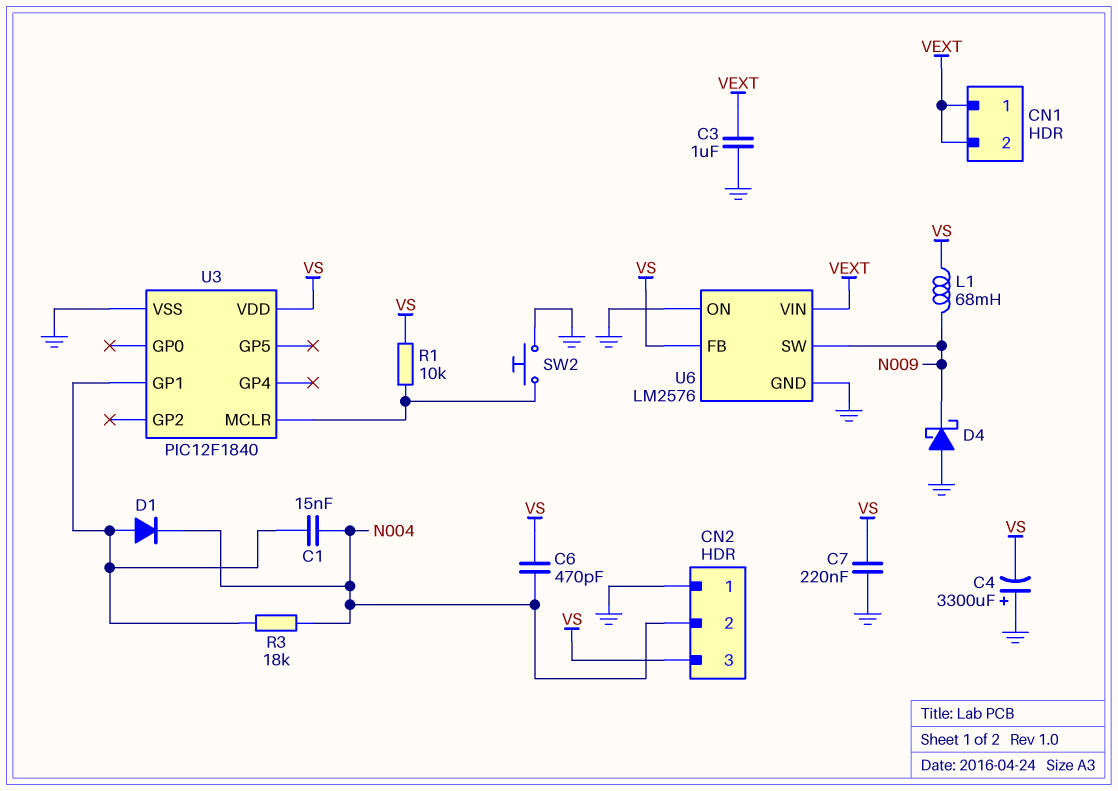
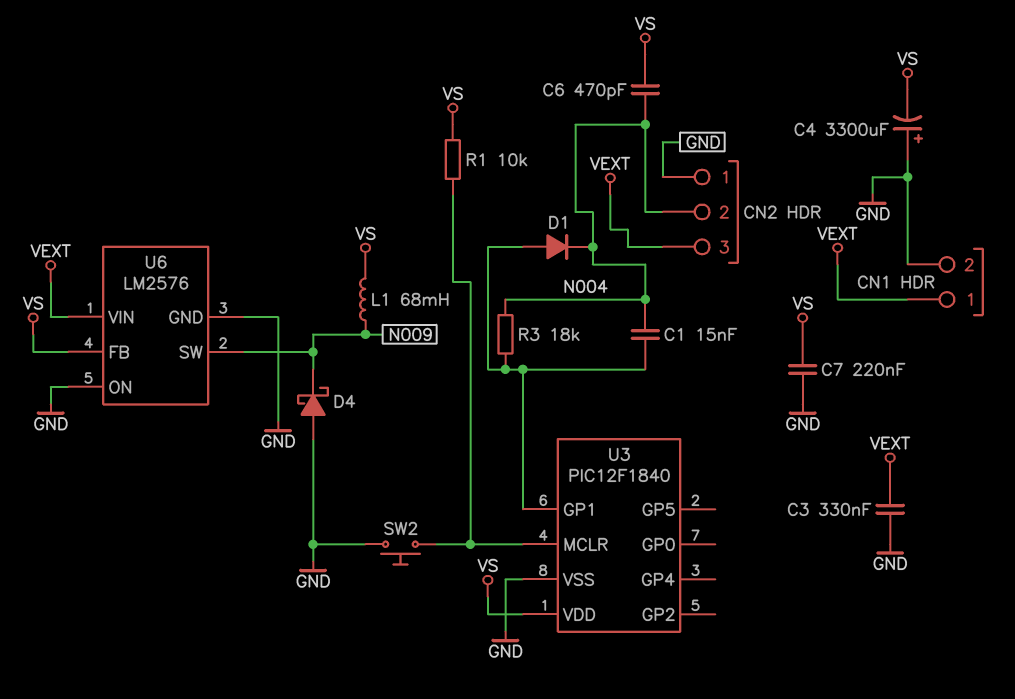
C3: 1uF (GND, VEXT) -> 330nF (GND, VEXT)
CN1 pin 2: VEXT -> GND
CN2 pin 3: VS -> VEXT

